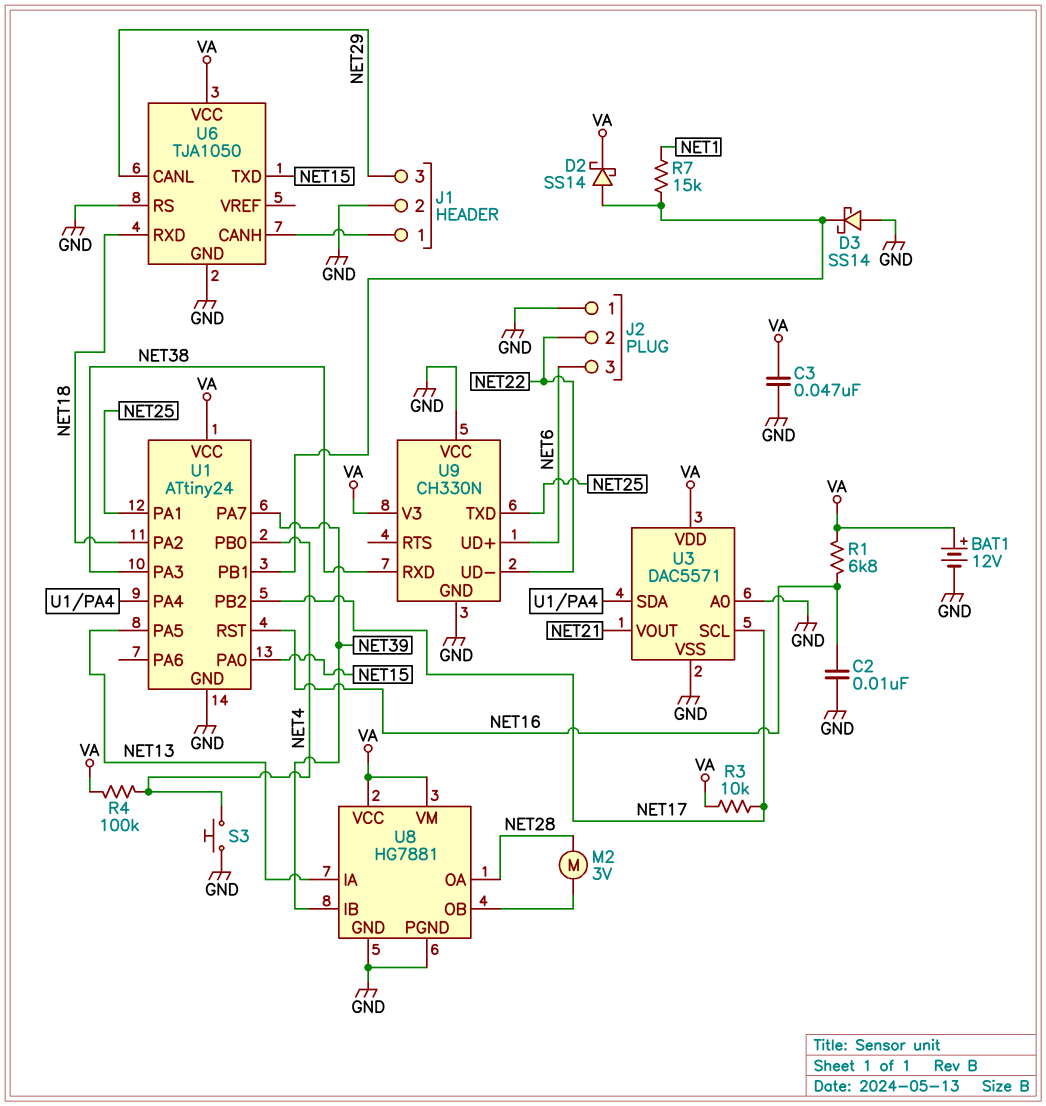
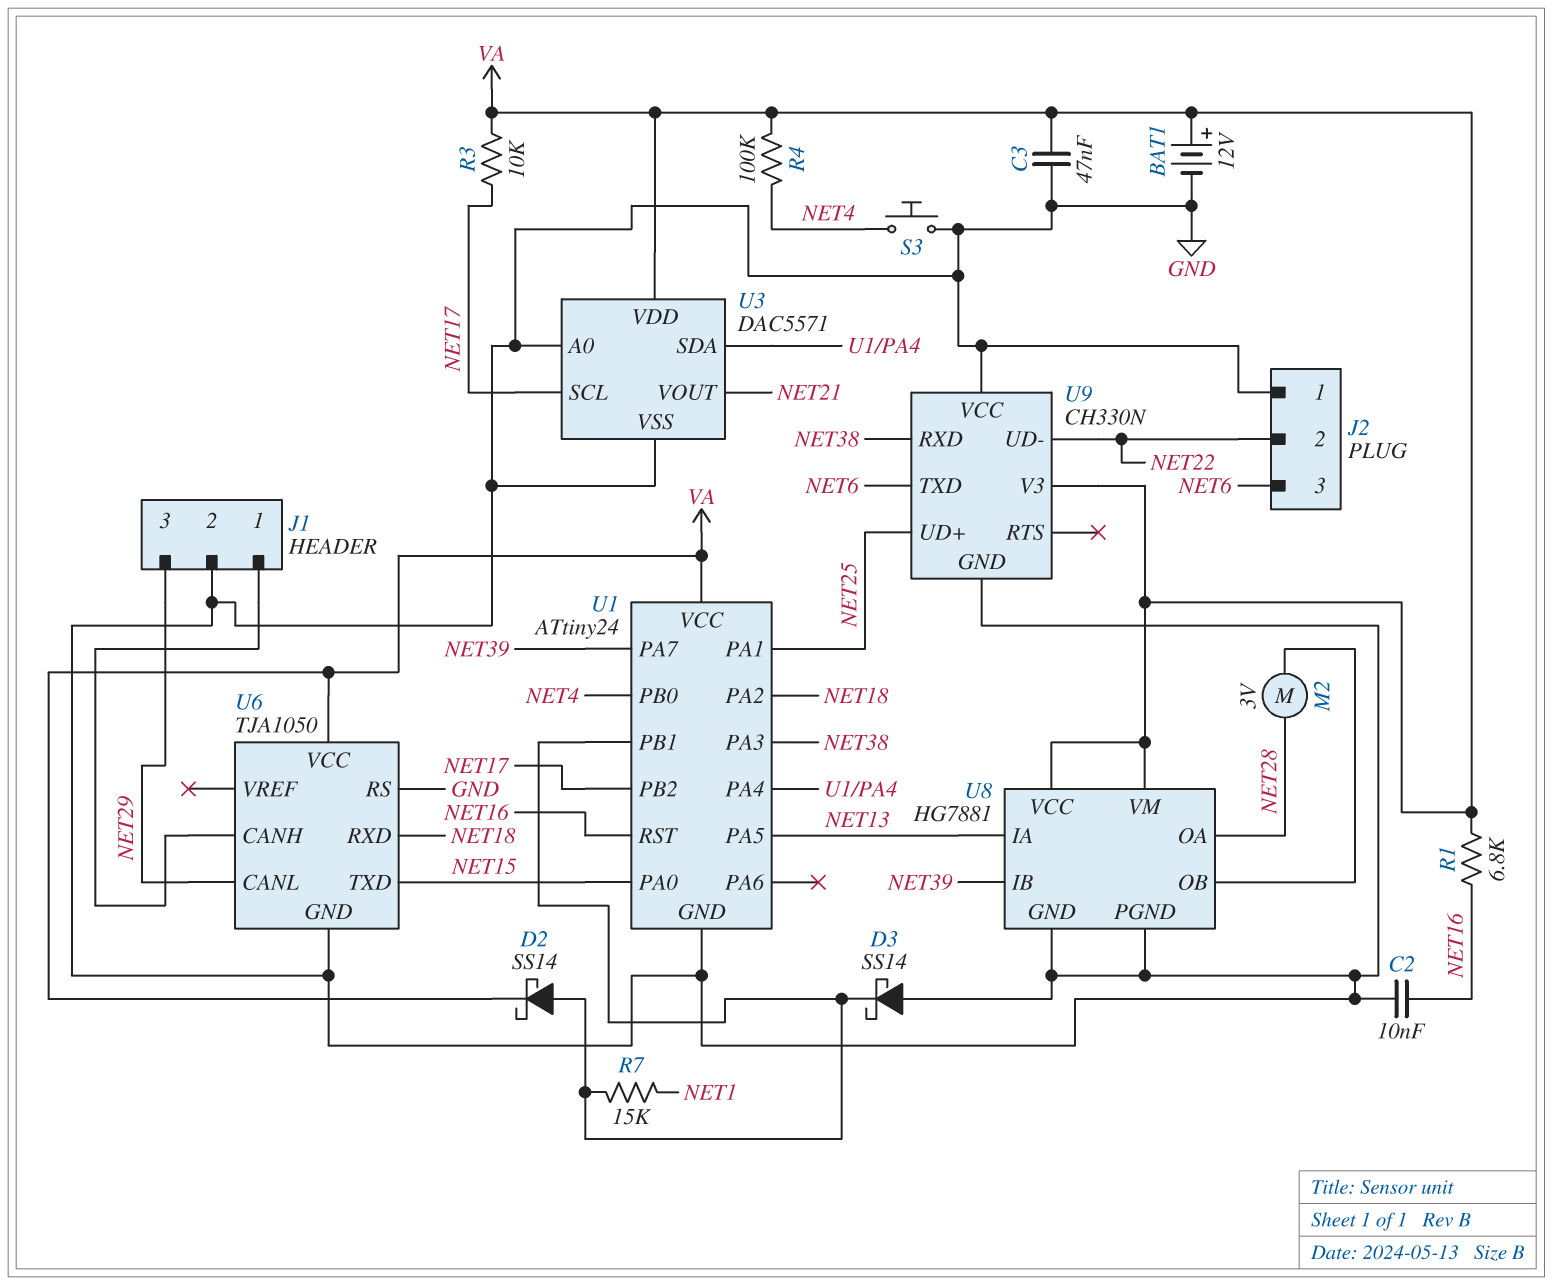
U9 pin TXD: NET25 -> NET6
U9 pin UD+: NET6 -> NET25

